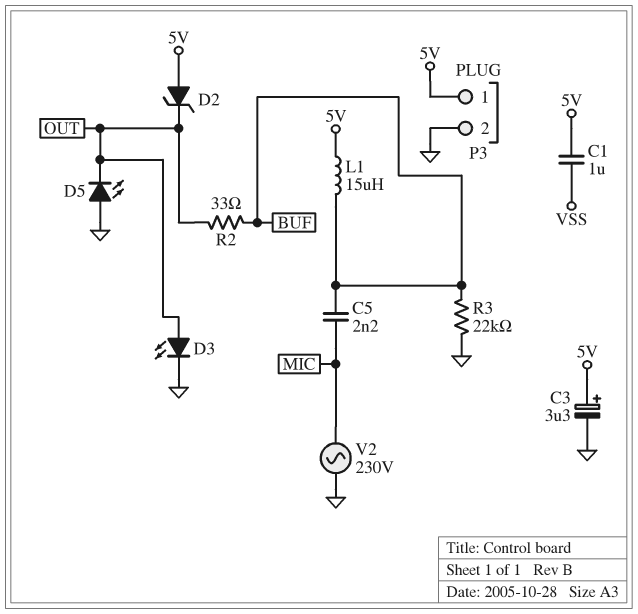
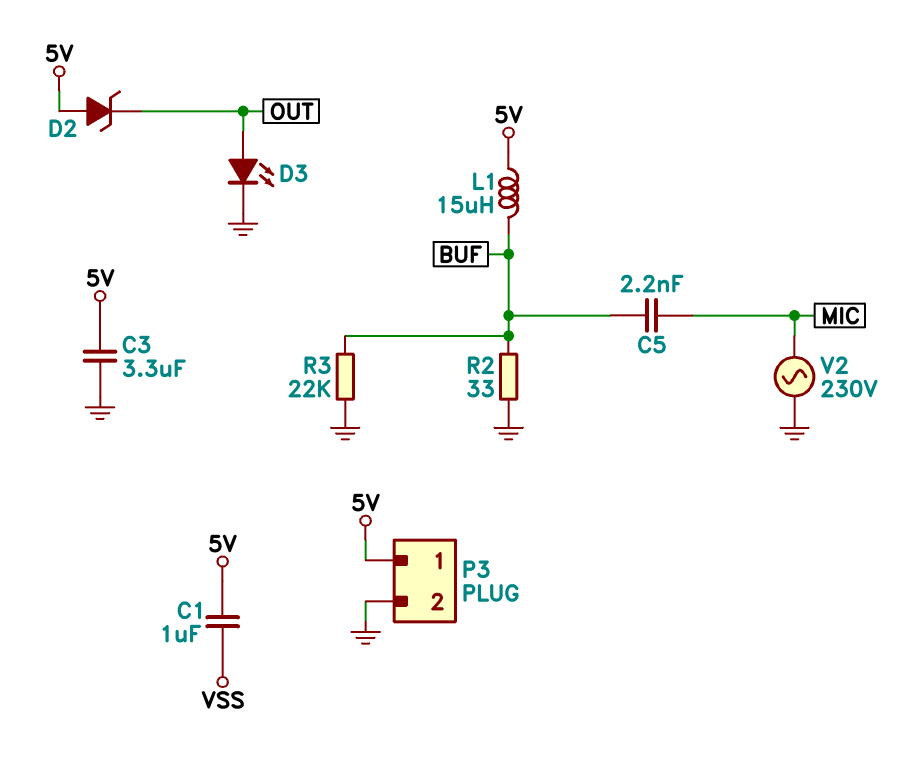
C3: 3.3uF (plus 5V, minus GND) -> 3.3uF (5V, GND)
D5: LED (A GND, K OUT) -> none
R2: 33 (BUF, OUT) -> 33 (BUF, GND)

